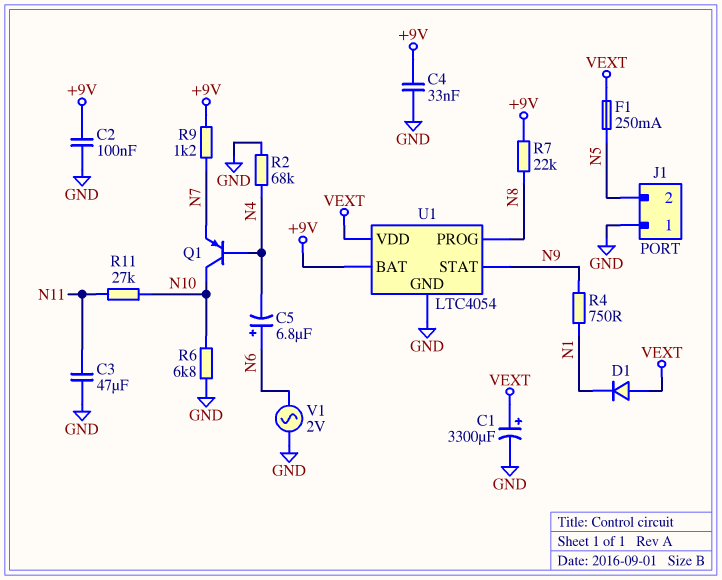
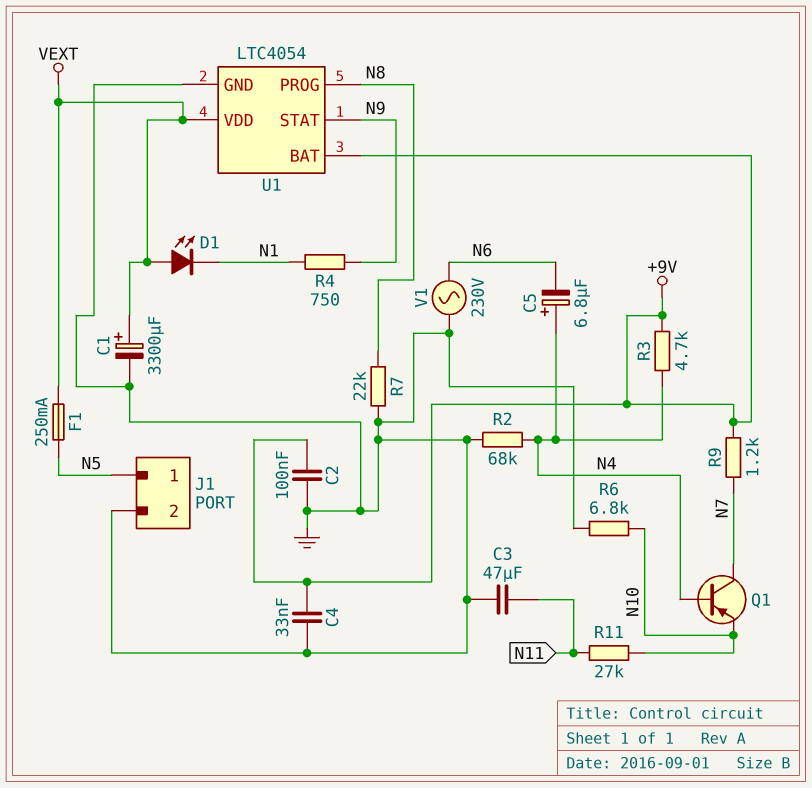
C5: 6.8uF (plus N6, minus N4) -> 6.8uF (plus N4, minus N6)
D1: diode (A VEXT, K N1) -> LED (A VEXT, K N1)
J1 pin 1: GND -> N5
J1 pin 2: N5 -> GND
Q1: PNP (B N4, C N10, E N7) -> PNP (B N4, C N7, E N10)
R3: none -> 4.7k (+9V, N4)
R7: 22k (+9V, N8) -> 22k (GND, N8)
V1: AC 2V (GND, N6) -> AC 230V (GND, N6)

